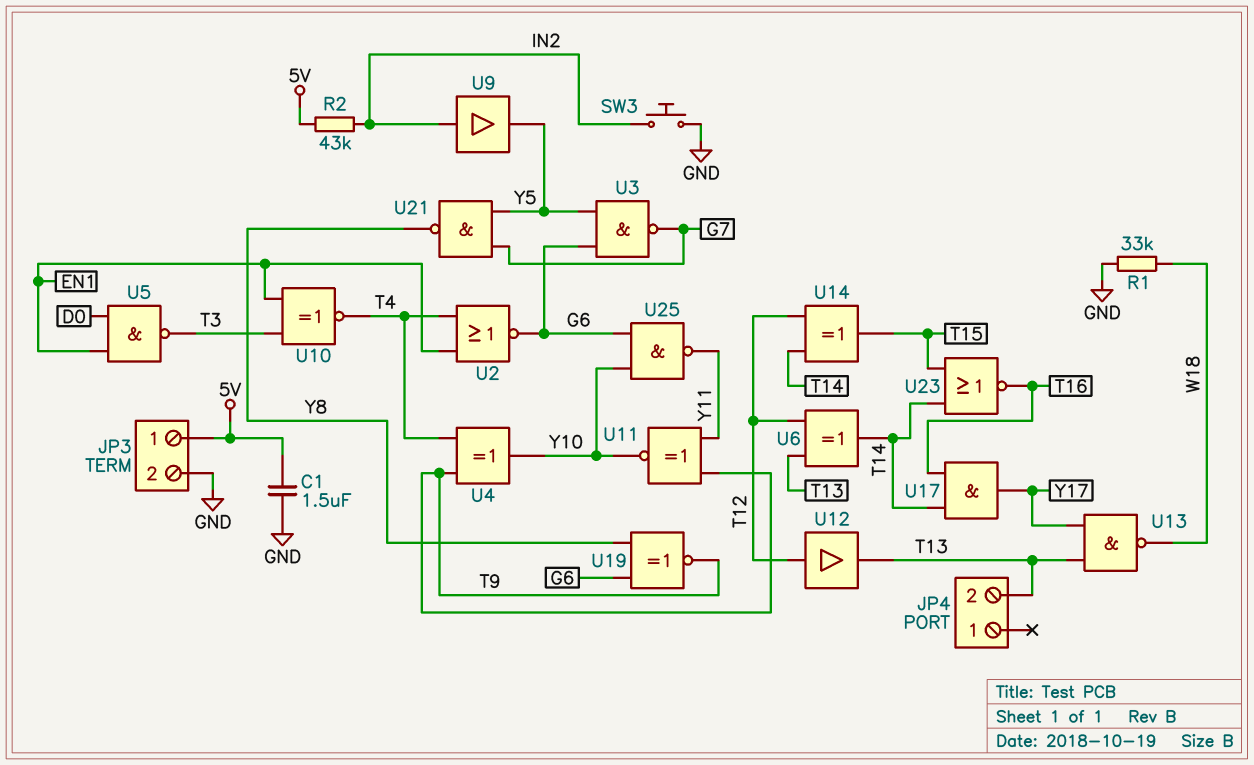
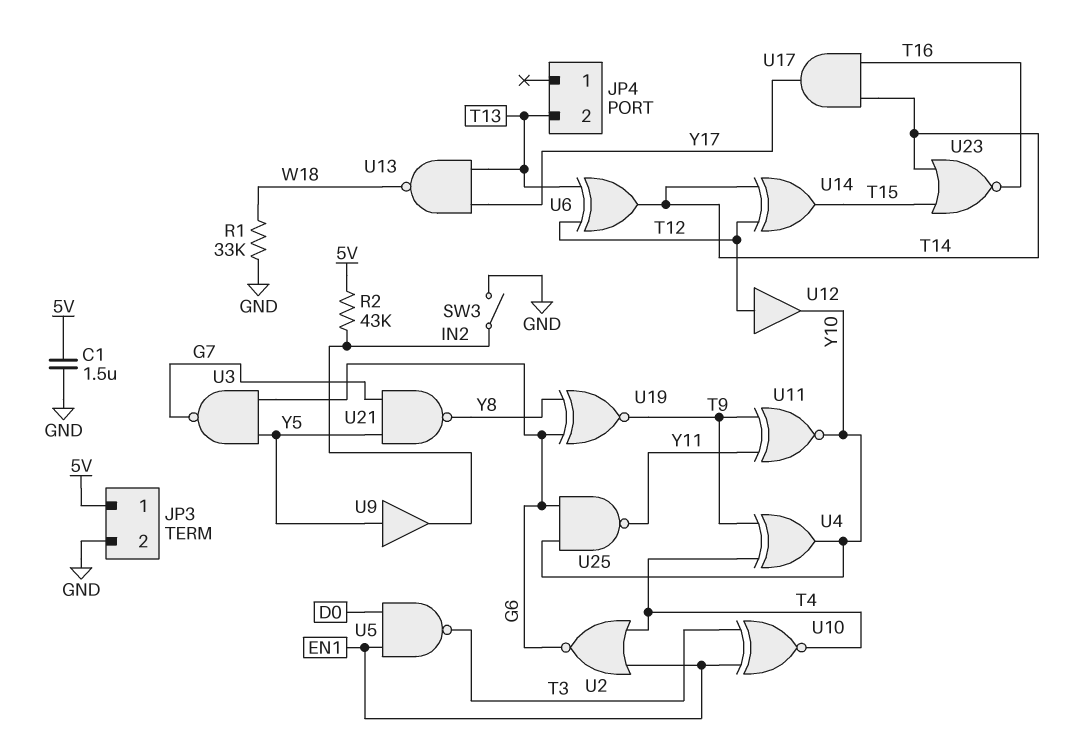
SW3: button (GND, IN2) -> switch (GND, IN2)
U9: buffer (in IN2, out Y5) -> buffer (in Y5, out IN2)
U12: buffer (in T12, out T13) -> buffer (in T12, out Y10)

